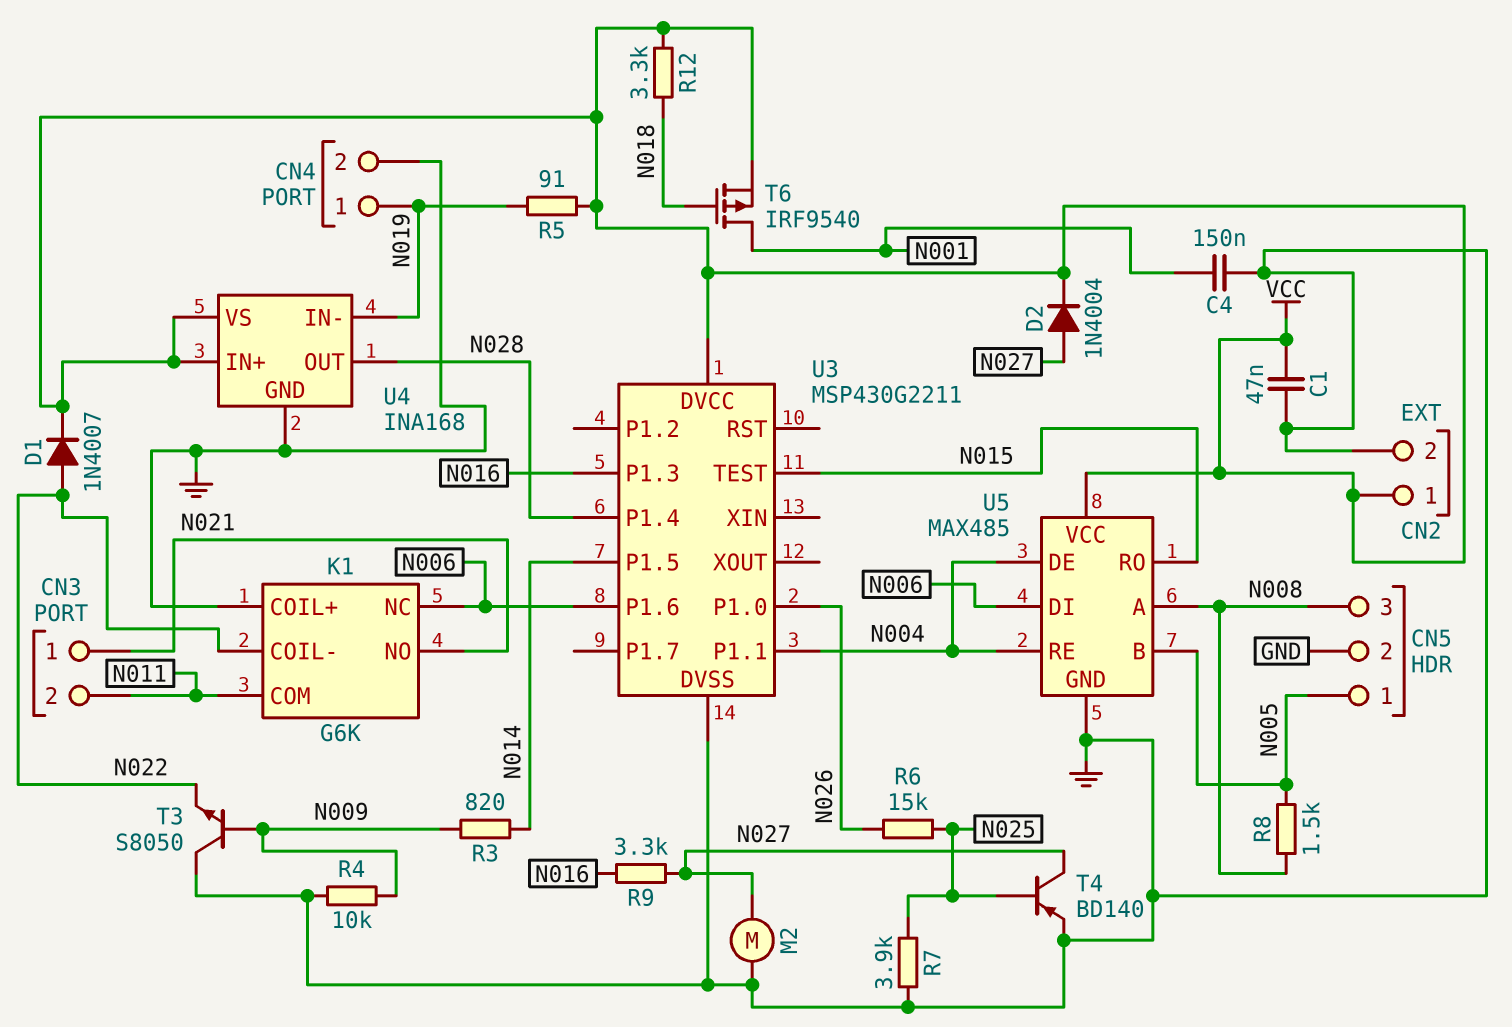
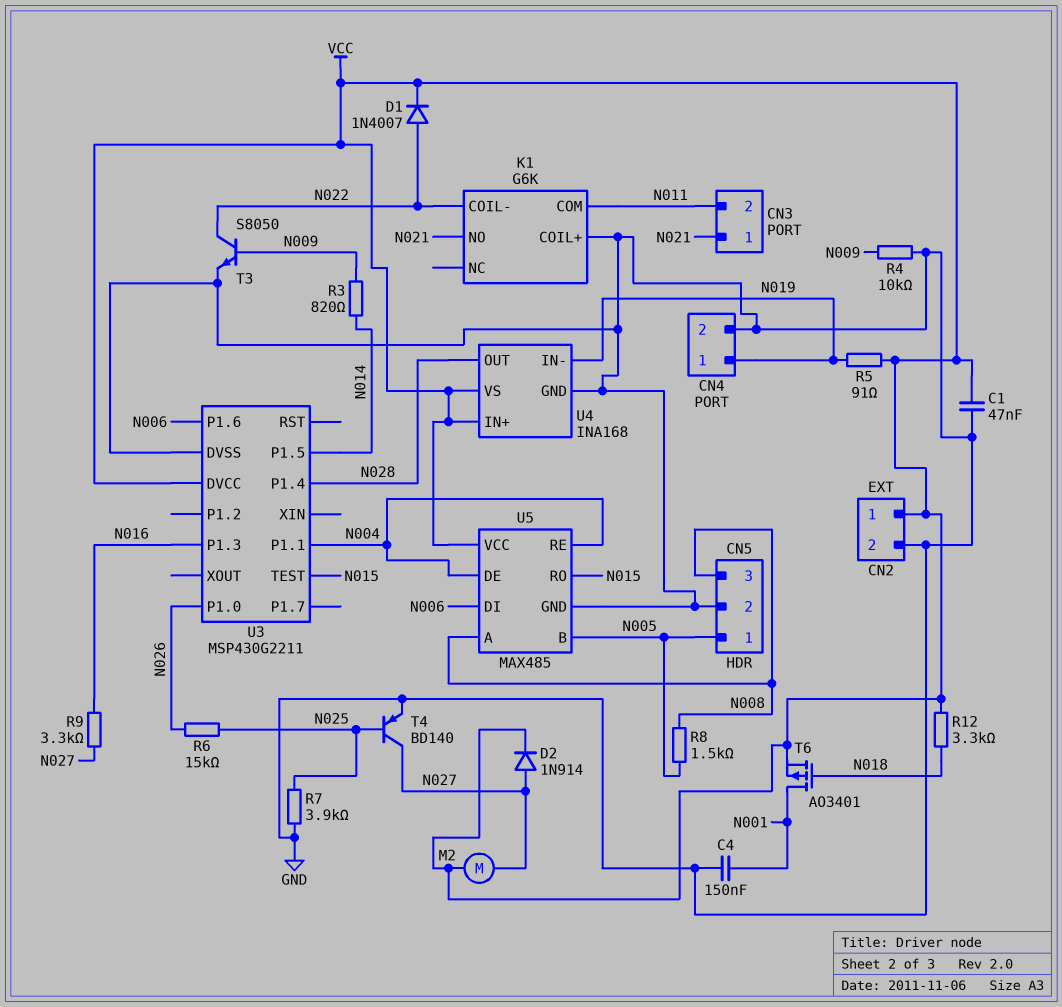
D2: diode 1N4004 (A N027, K VCC) -> diode 1N914 (A N027, K VCC)
K1 pin NC: N006 -> none
M2: motor (GND, N027) -> motor (N027, VCC)
T3: NPN S8050 (B N009, C GND, E N022) -> NPN S8050 (B N009, C N022, E GND)
T6: PMOS IRF9540 (G N018, D N001, S VCC) -> PMOS AO3401 (G N018, D N001, S VCC)

